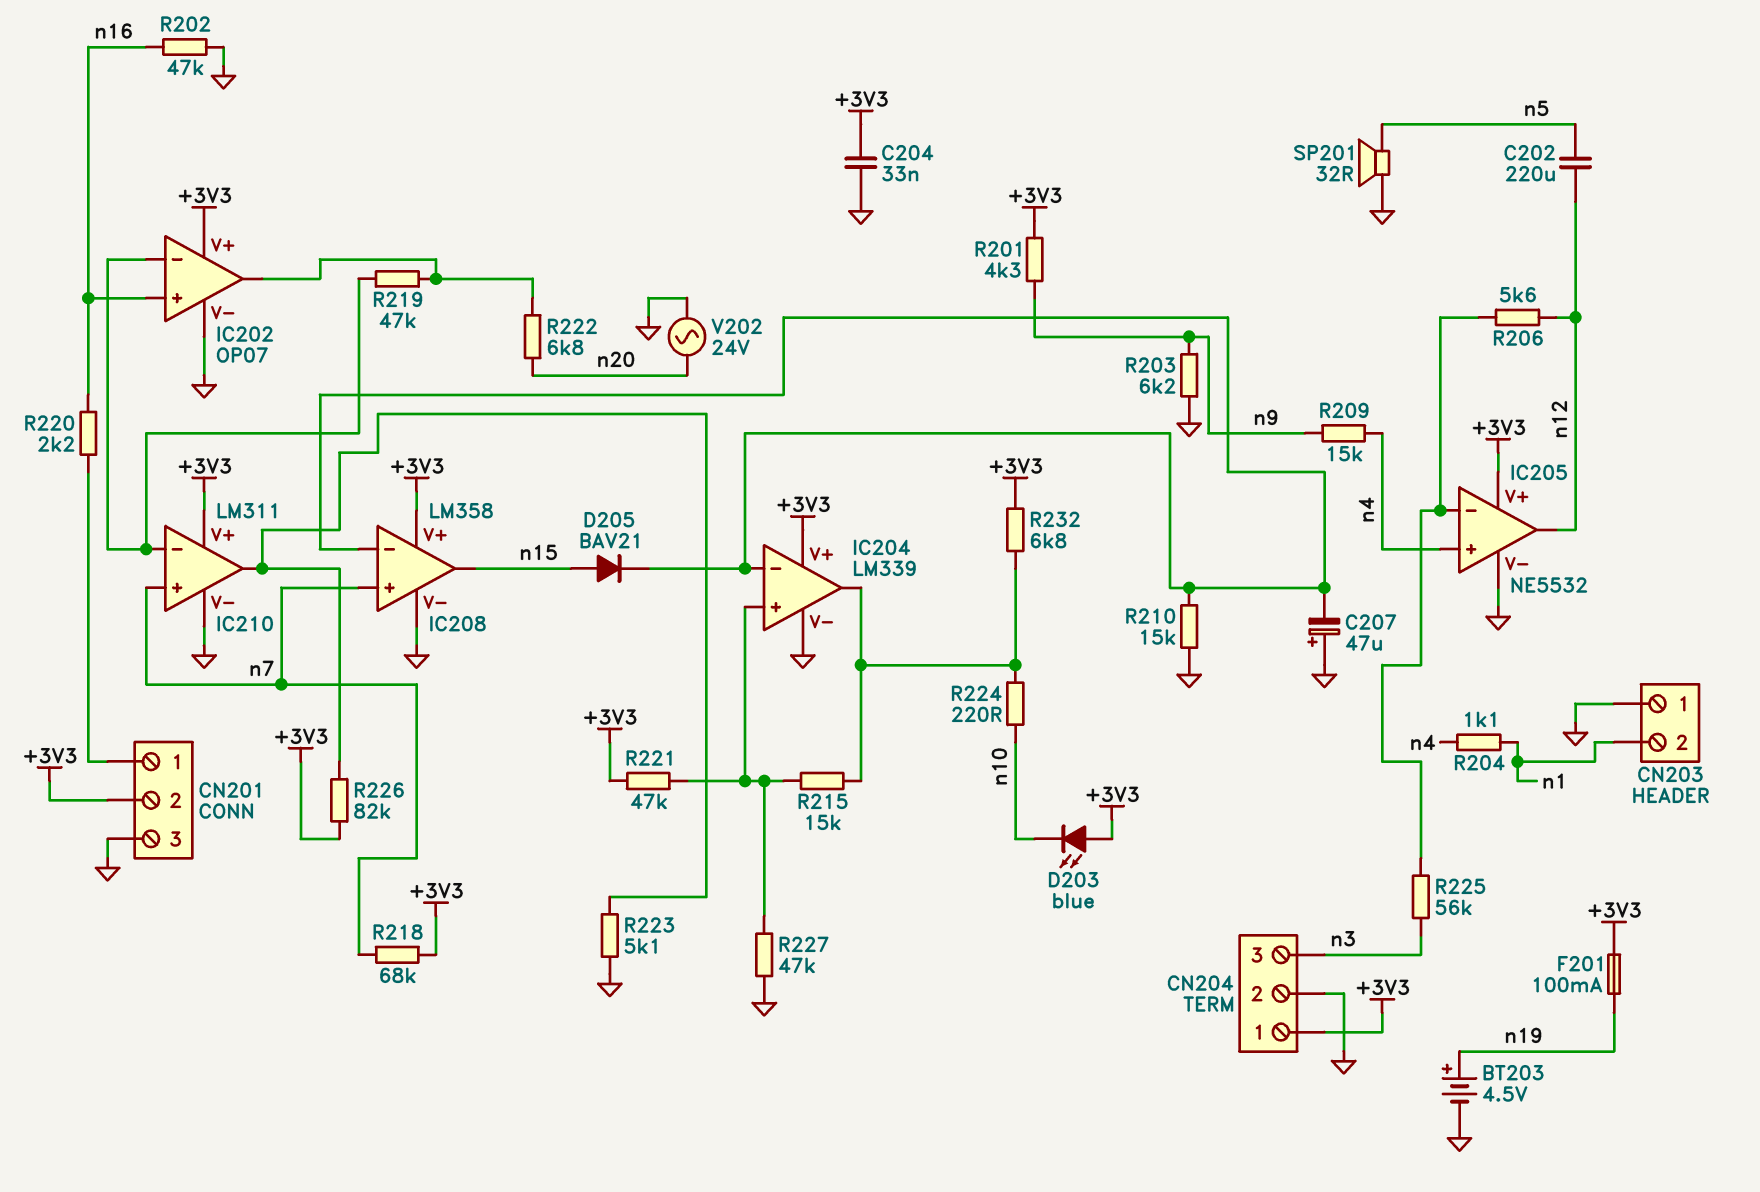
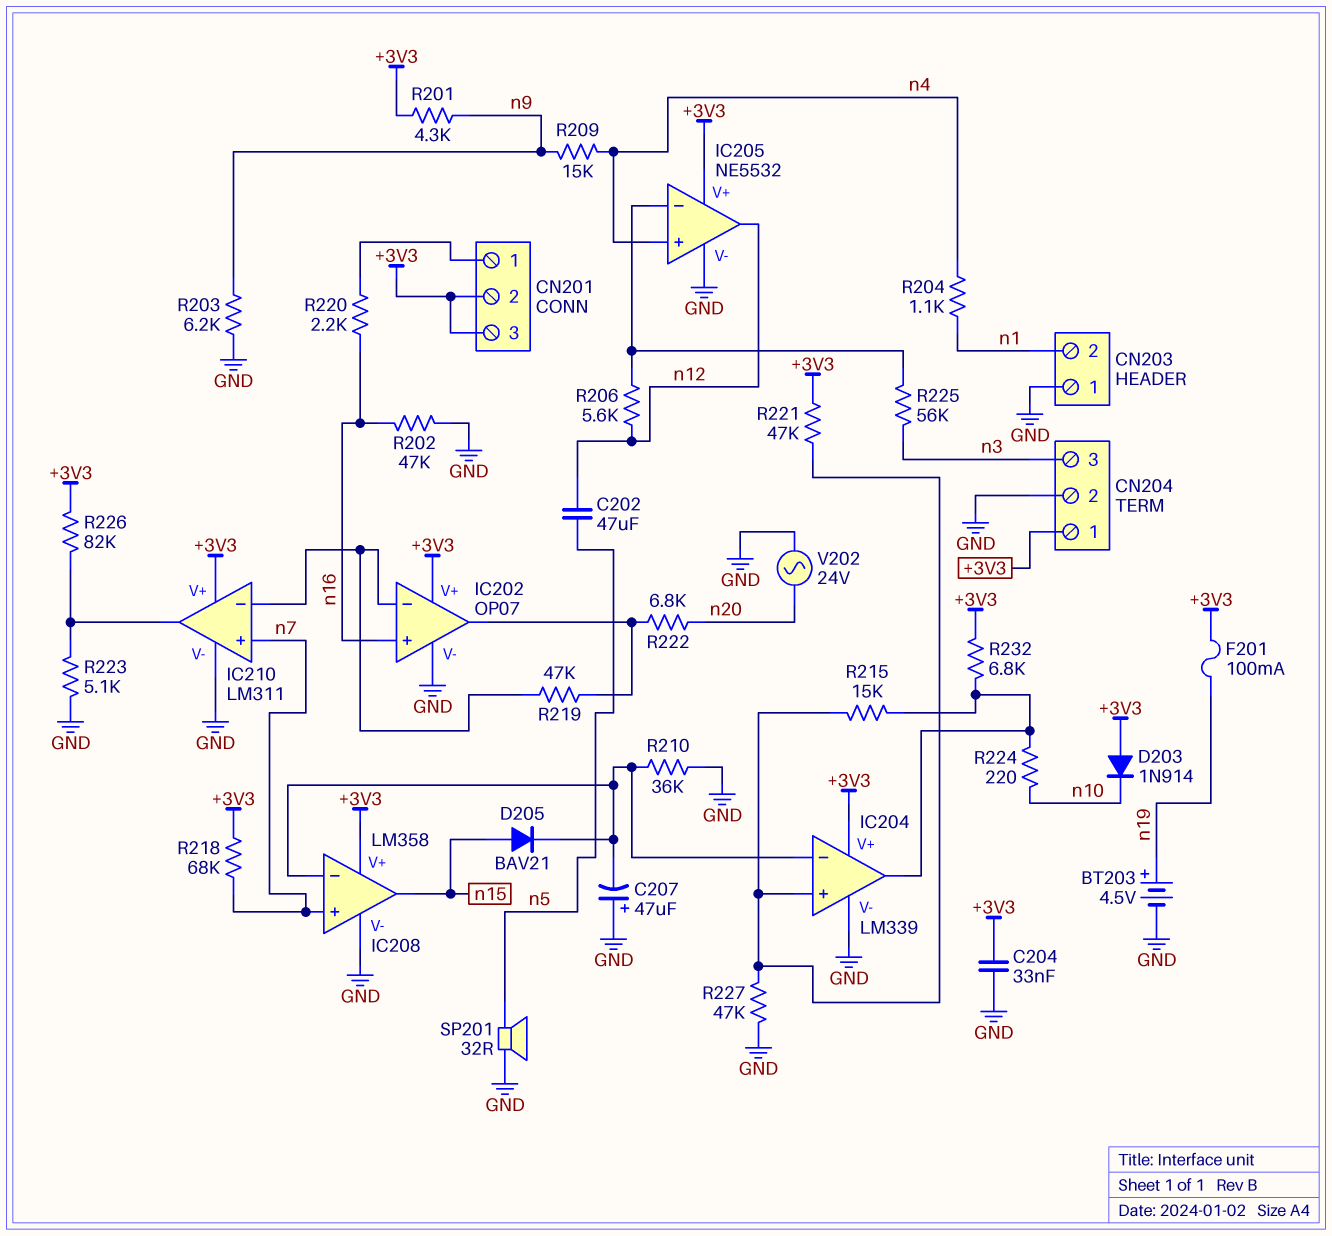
C202: 220uF (n5, n12) -> 47uF (n5, n12)
CN201 pin 3: GND -> +3V3
D203: LED blue (A +3V3, K n10) -> diode 1N914 (A +3V3, K n10)
R210: 15k (GND, IC204/in-) -> 36k (GND, IC204/in-)

